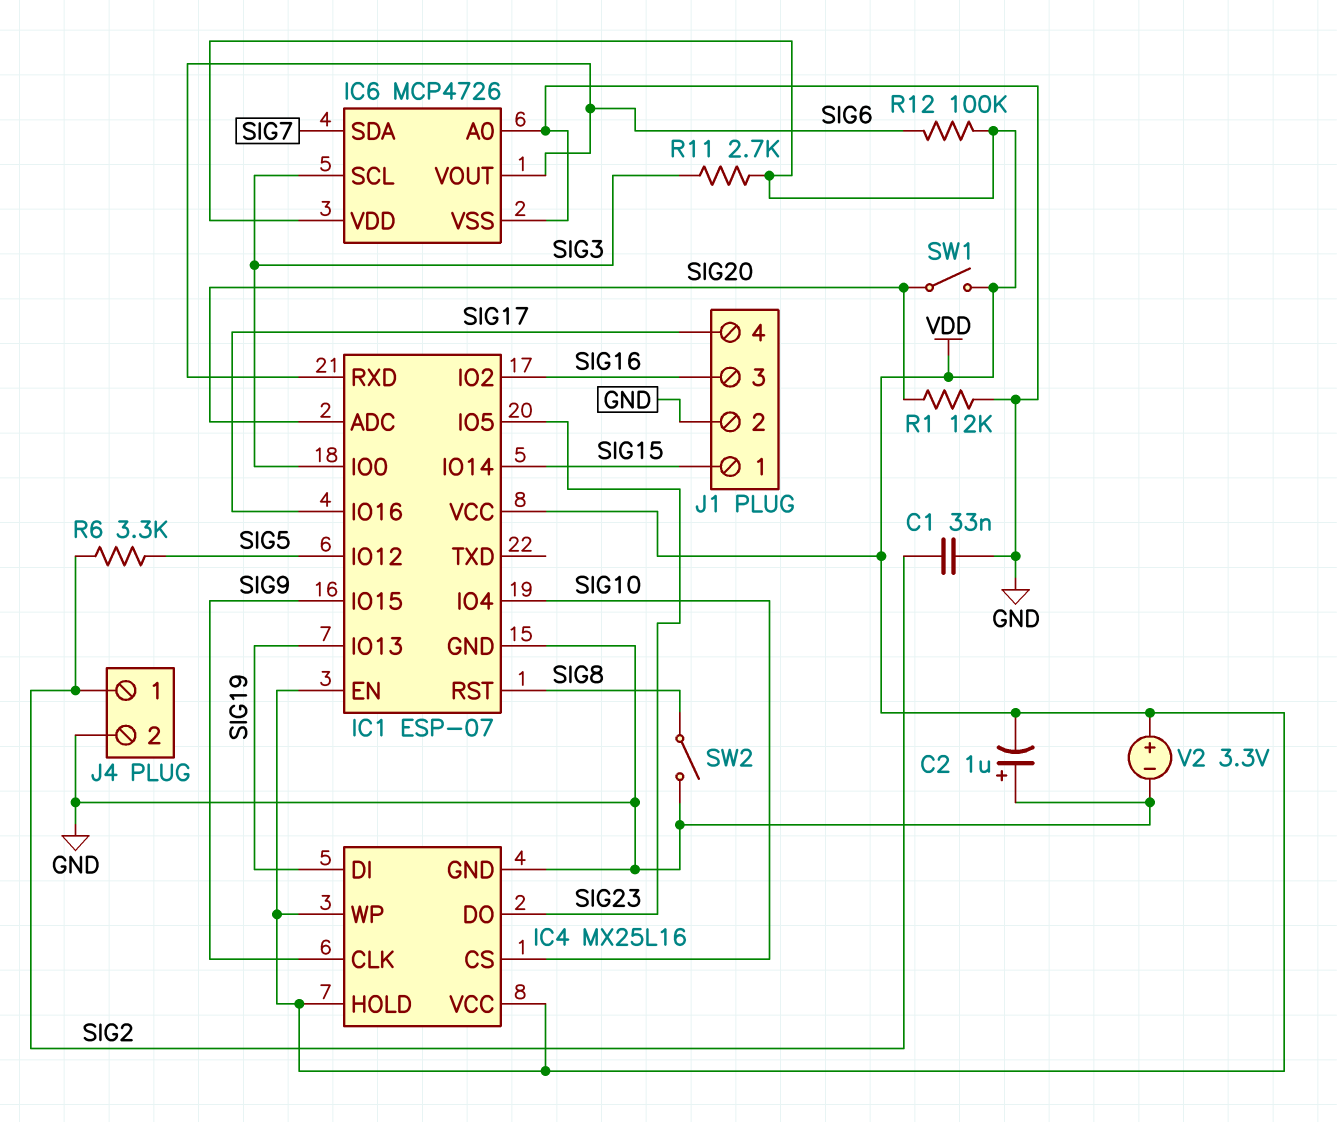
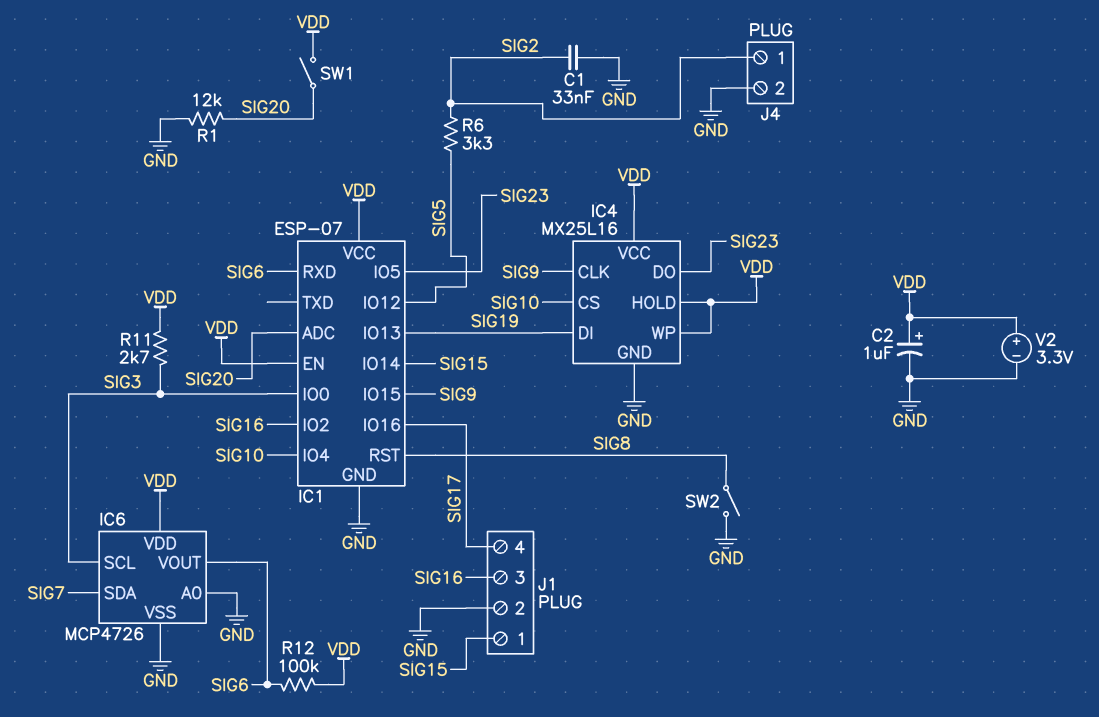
C2: 1uF (plus GND, minus VDD) -> 1uF (plus VDD, minus GND)

